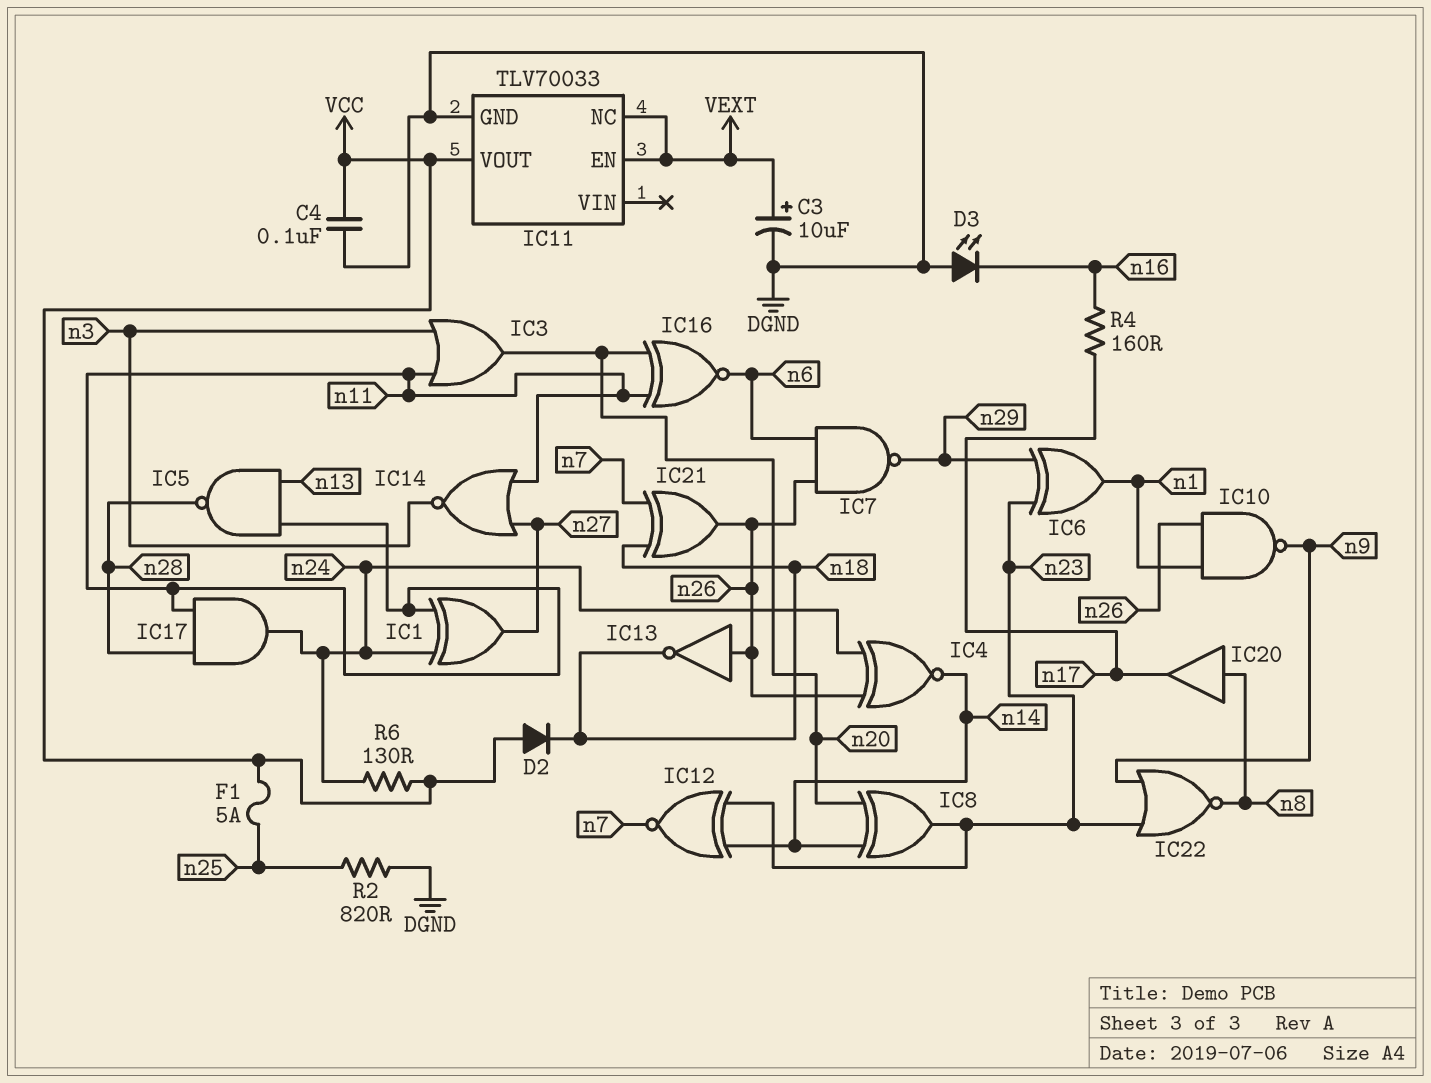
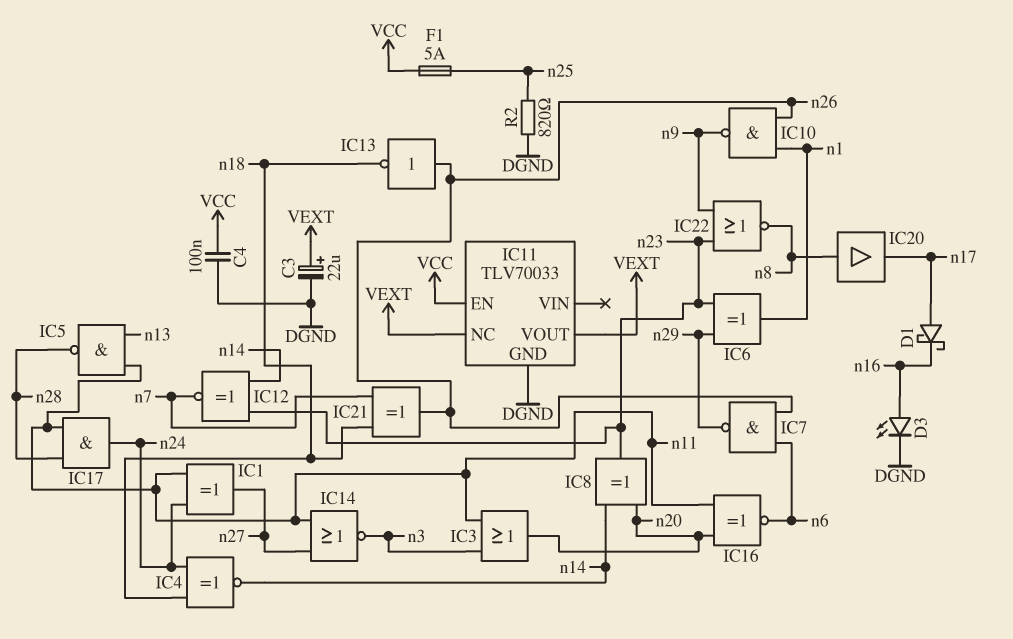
C3: 10uF (plus VEXT, minus DGND) -> 22uF (plus VEXT, minus DGND)
D1: none -> schottky (A n17, K n16)
D2: diode (A VCC, K n18) -> none
D3: LED (A DGND, K n16) -> LED (A n16, K DGND)
IC4: XNOR (in n24, in n26, out n14) -> XNOR (in n18, in n24, out n14)
IC11 pin EN: VEXT -> VCC
IC11 pin VOUT: VCC -> VEXT
R4: 160 (n16, n17) -> none
R6: 130 (VCC, n24) -> none

